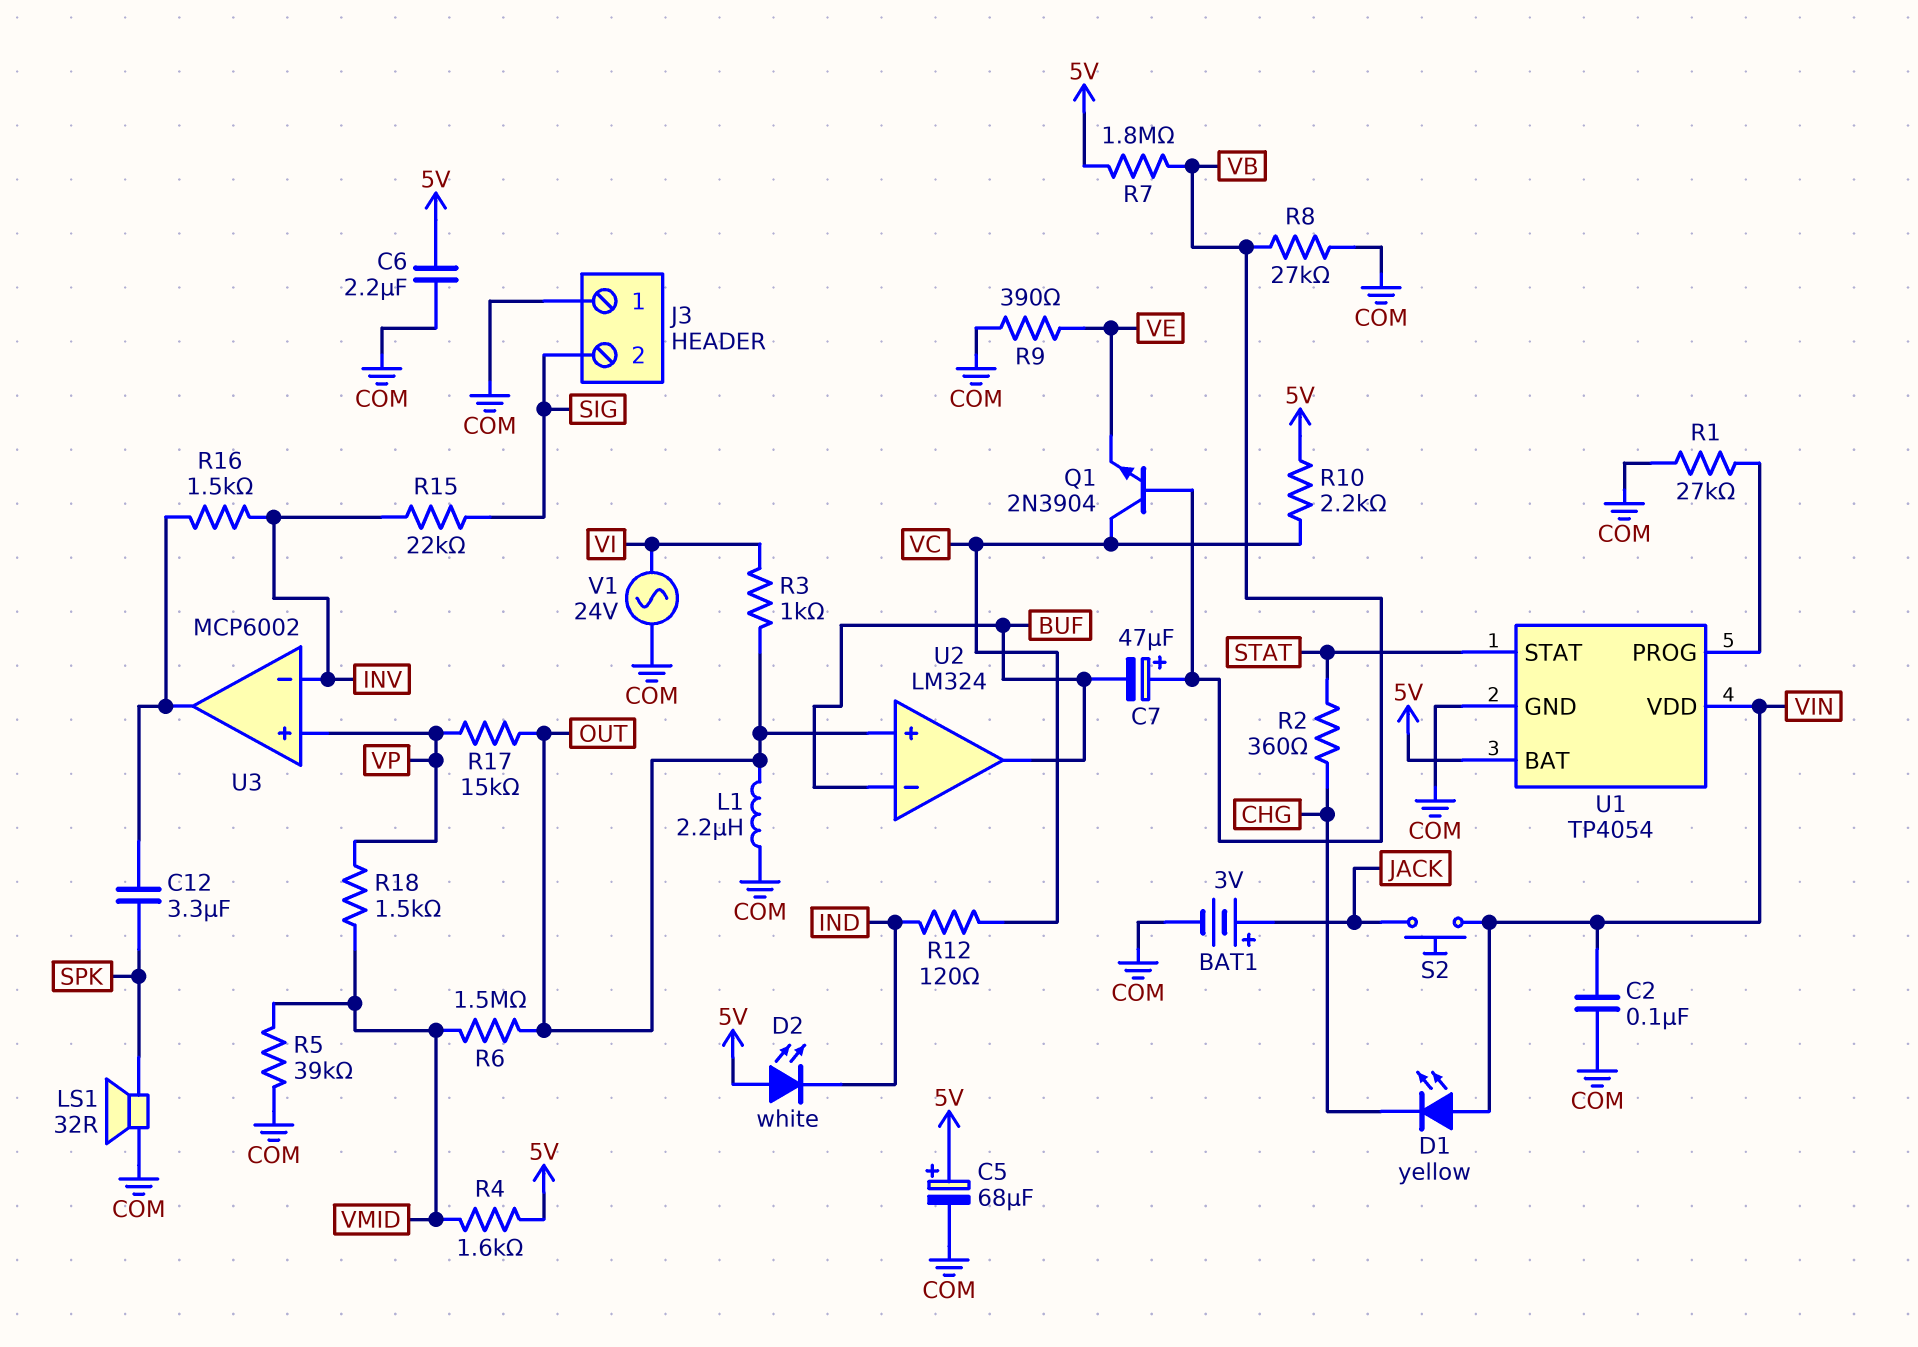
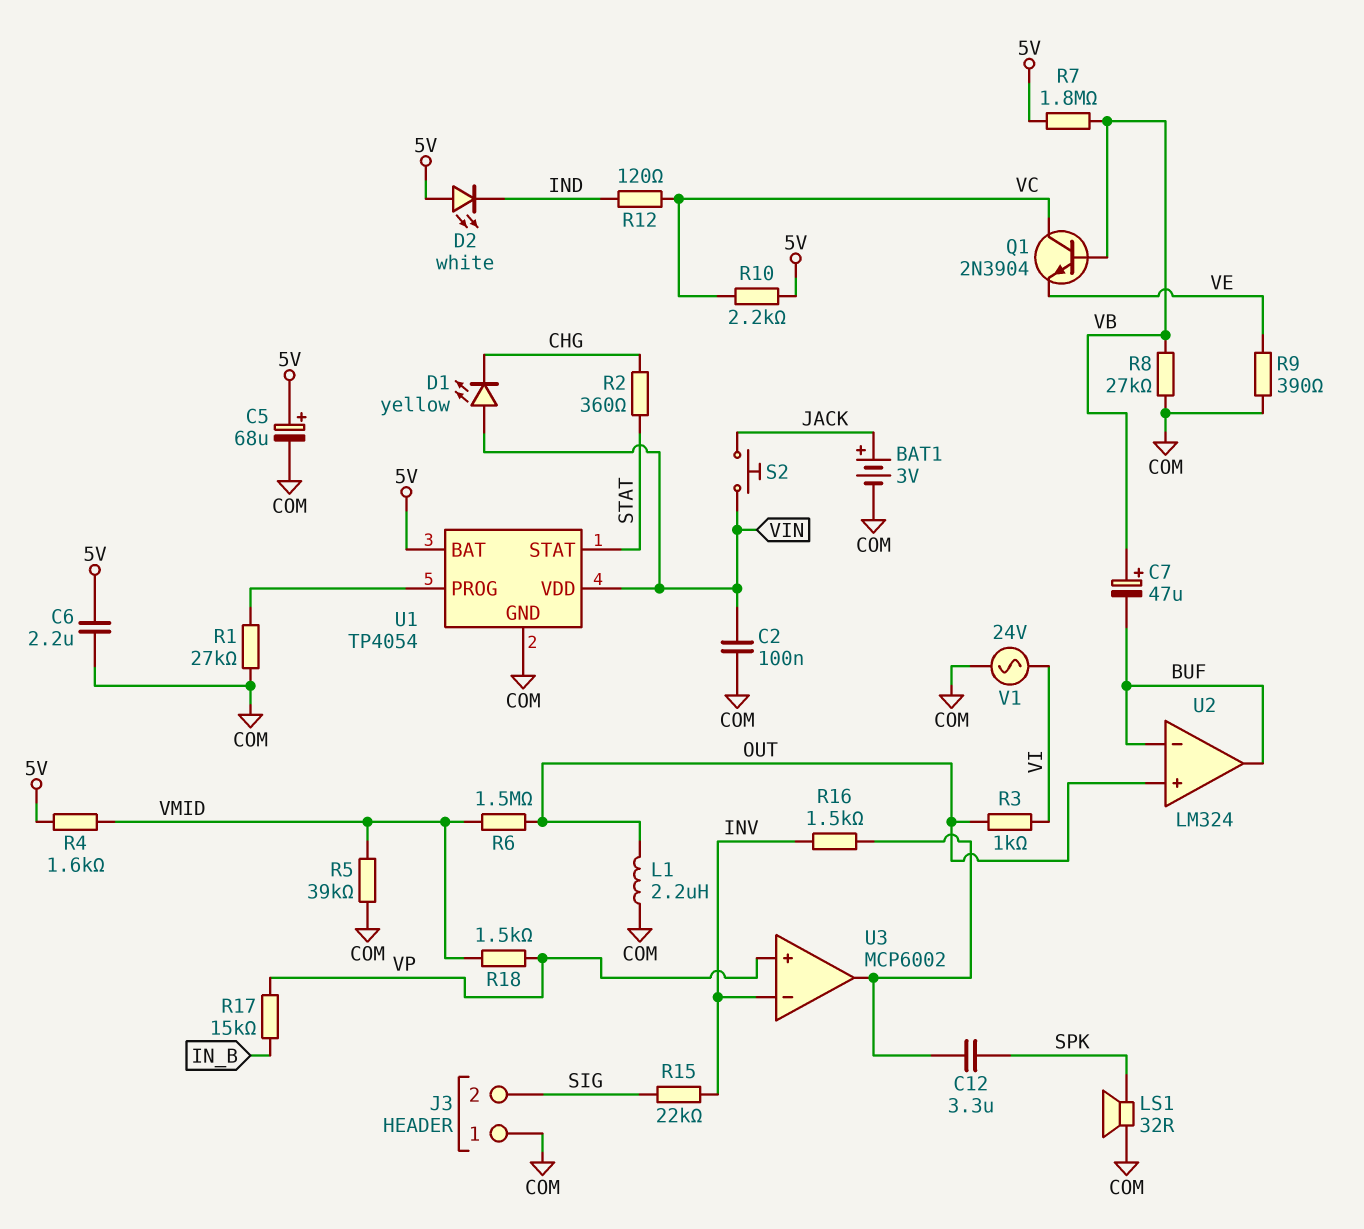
R17: 15k (OUT, VP) -> 15k (IN_B, VP)

